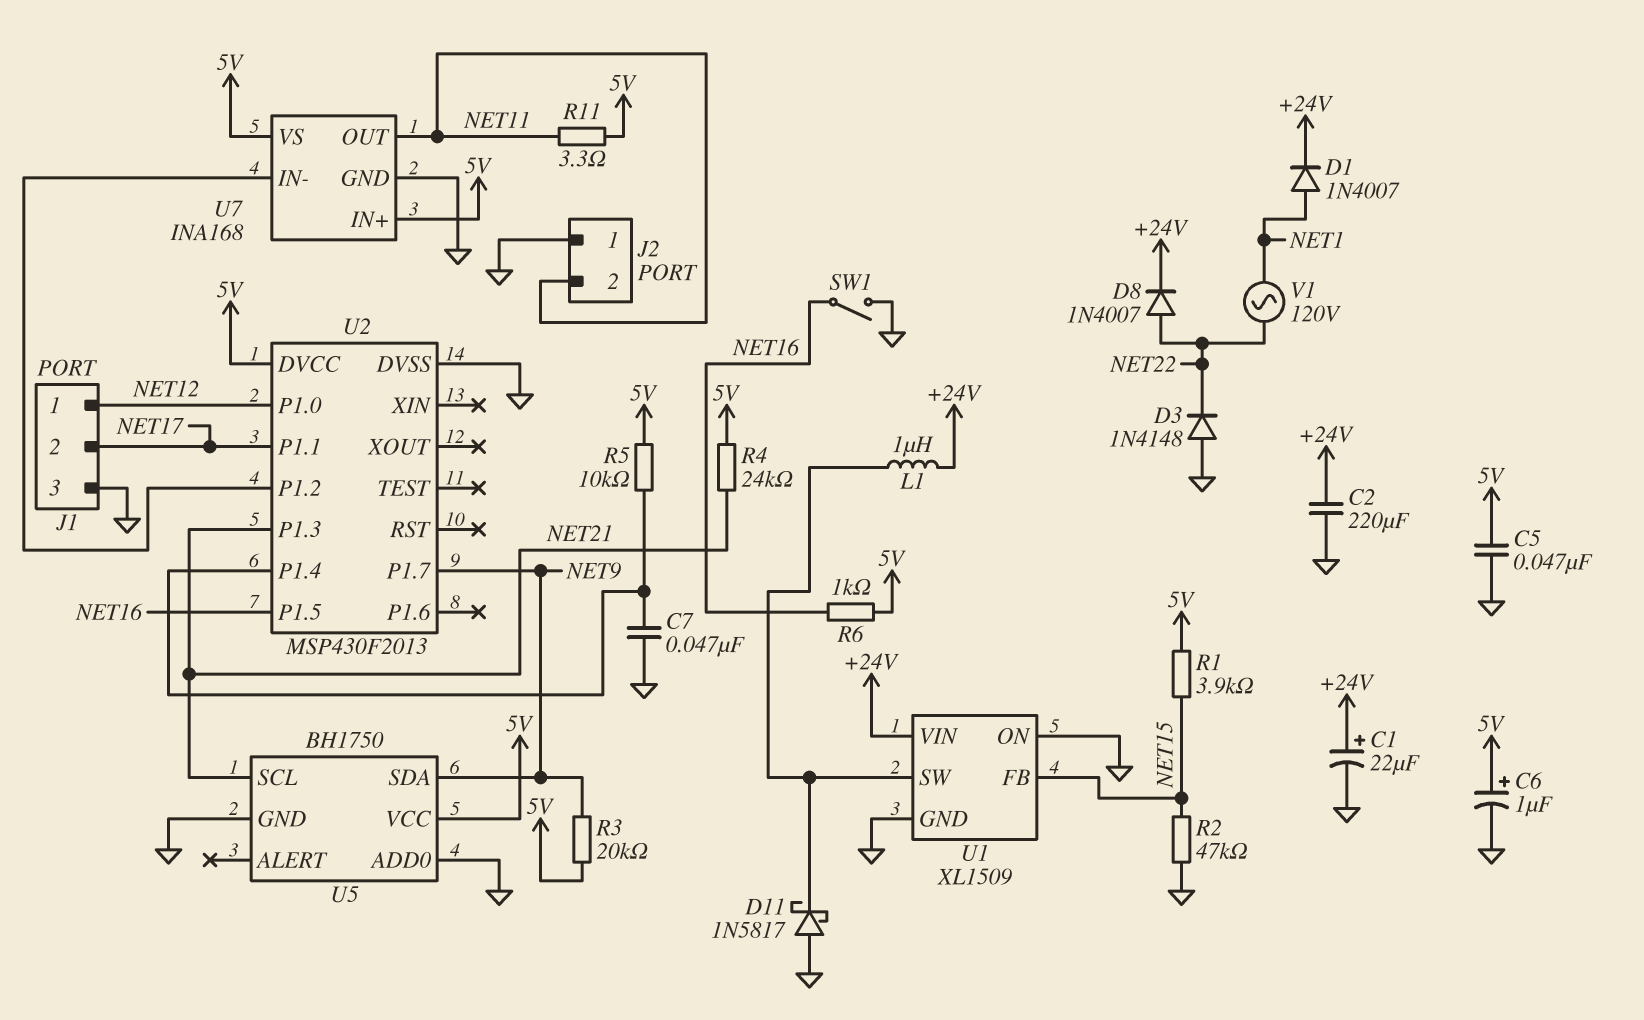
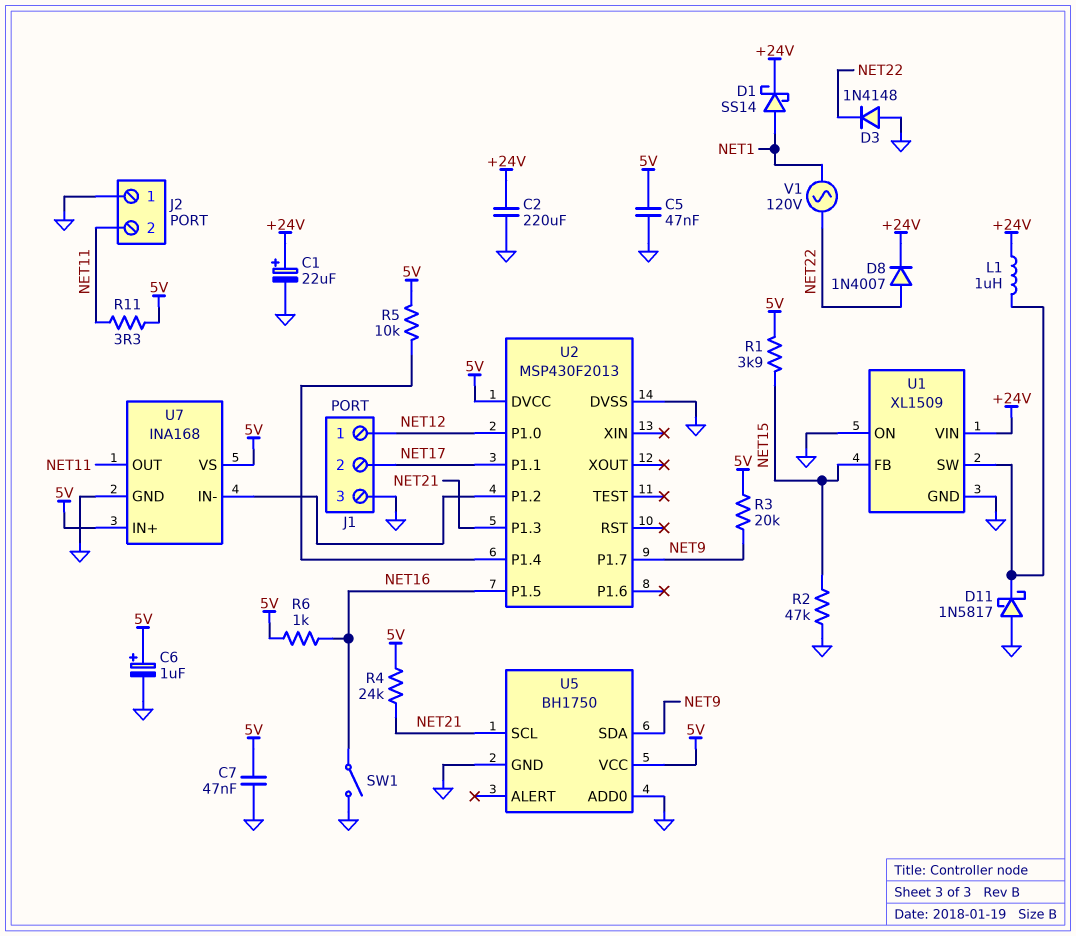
C7: 47nF (GND, U2/P1.4) -> 47nF (5V, GND)
D1: diode 1N4007 (A NET1, K +24V) -> schottky SS14 (A NET1, K +24V)

